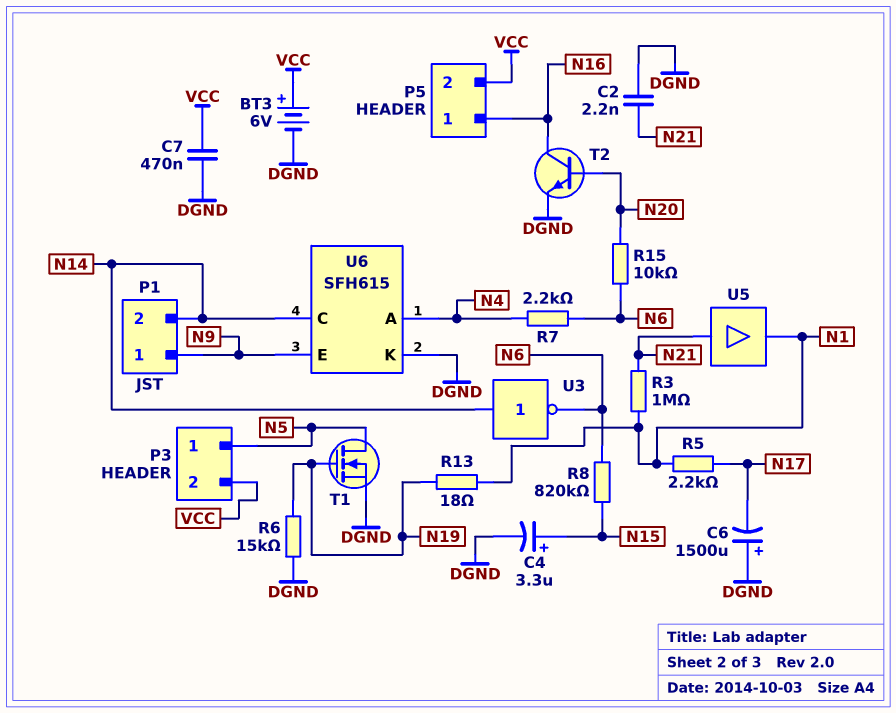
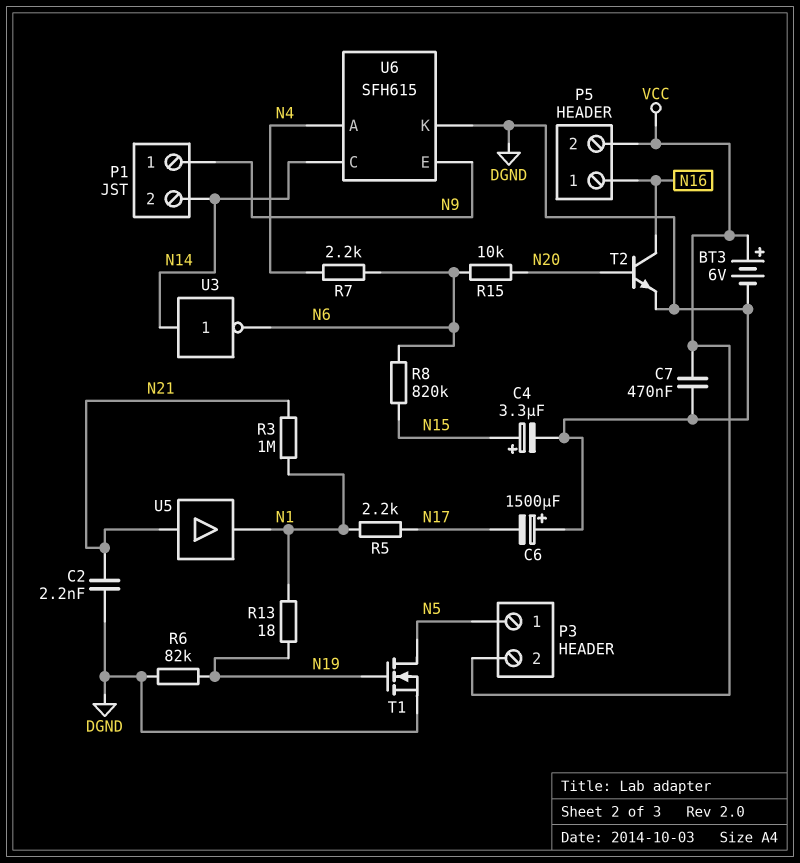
R6: 15k (DGND, N19) -> 82k (DGND, N19)

